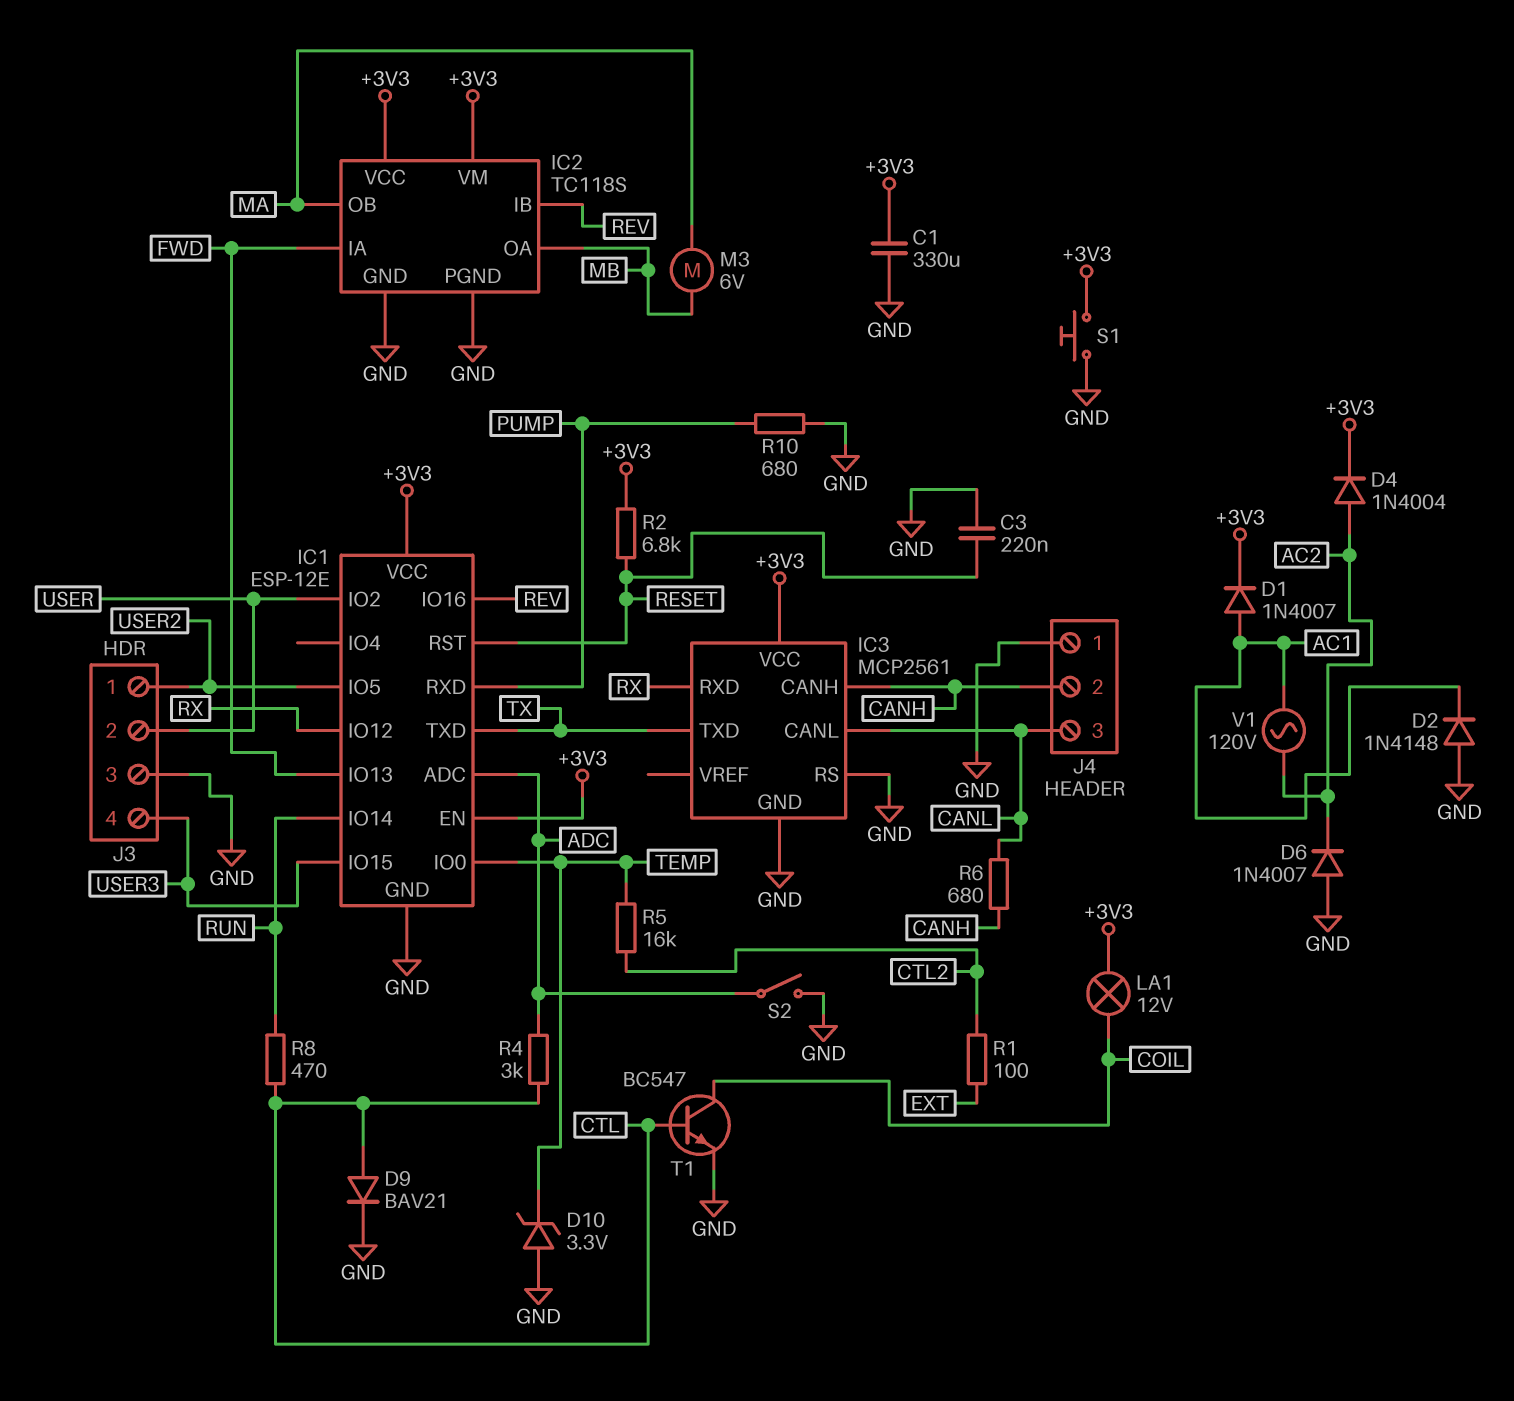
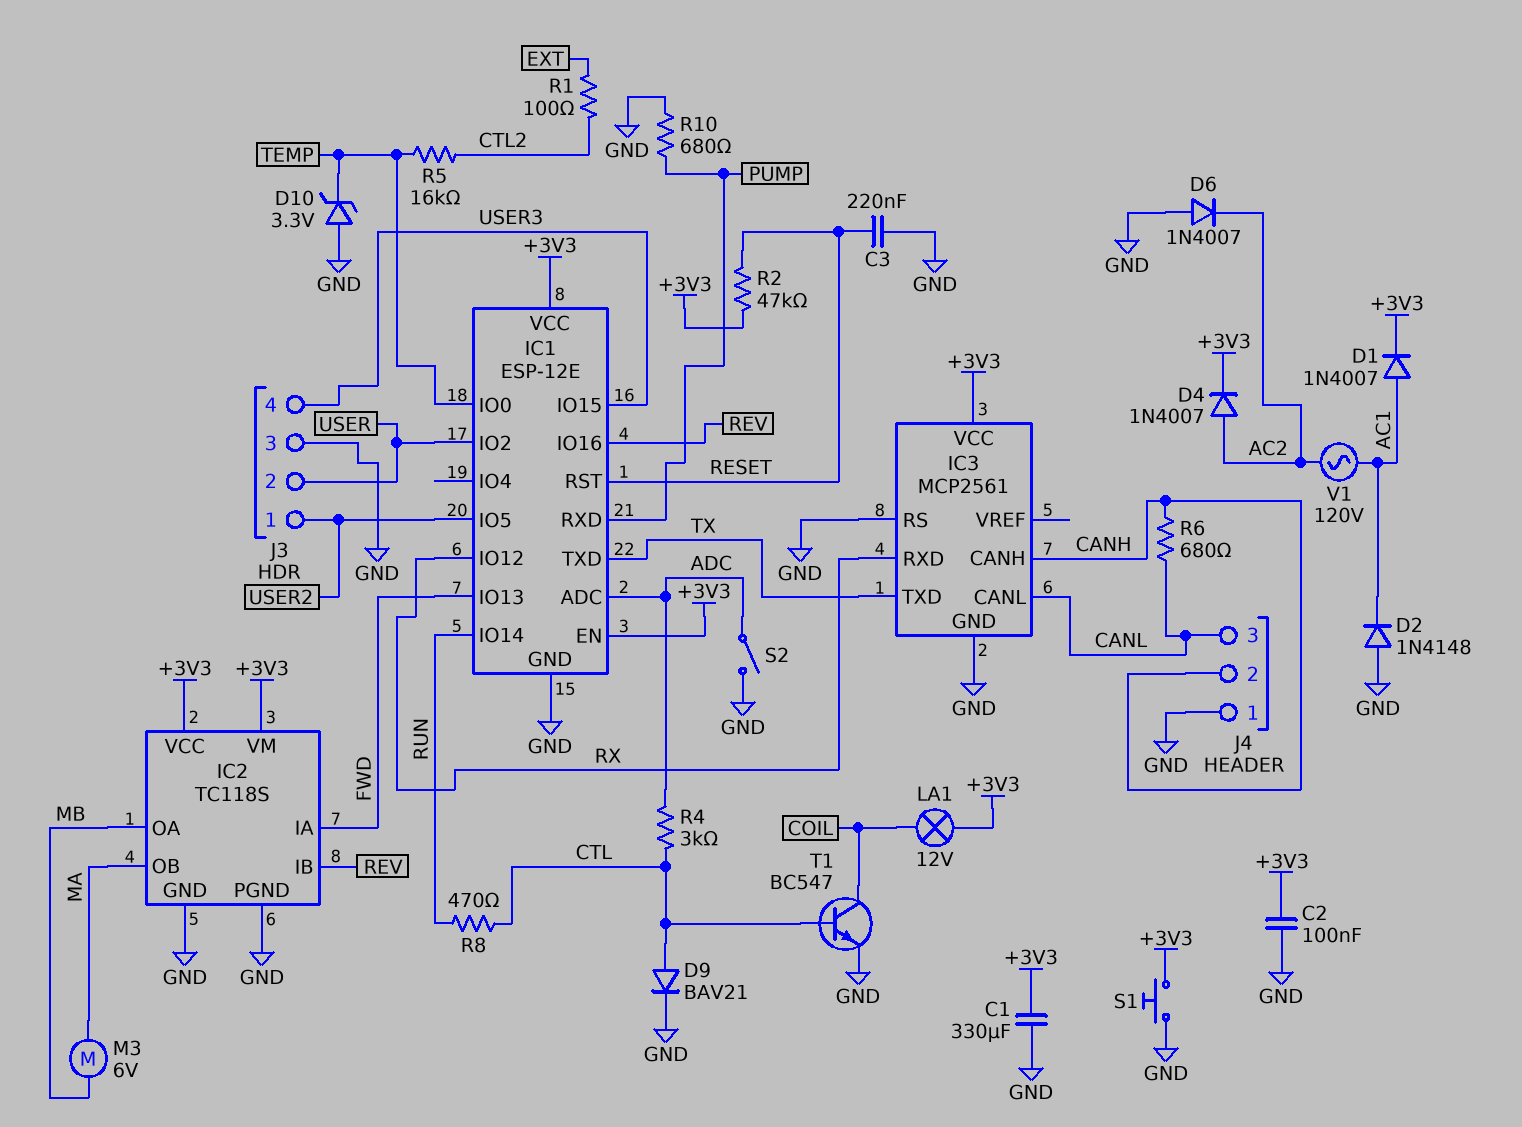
C2: none -> 100nF (+3V3, GND)
D4: diode 1N4004 (A AC2, K +3V3) -> diode 1N4007 (A AC2, K +3V3)
R2: 6.8k (+3V3, RESET) -> 47k (+3V3, RESET)

